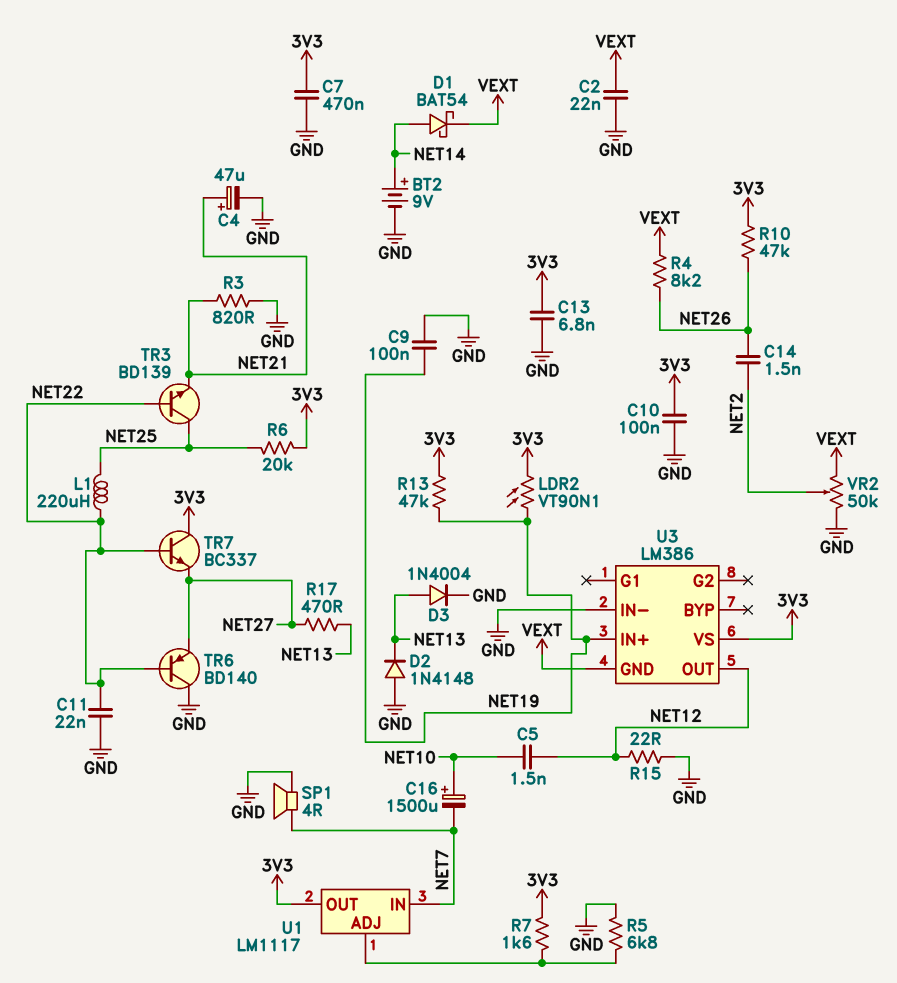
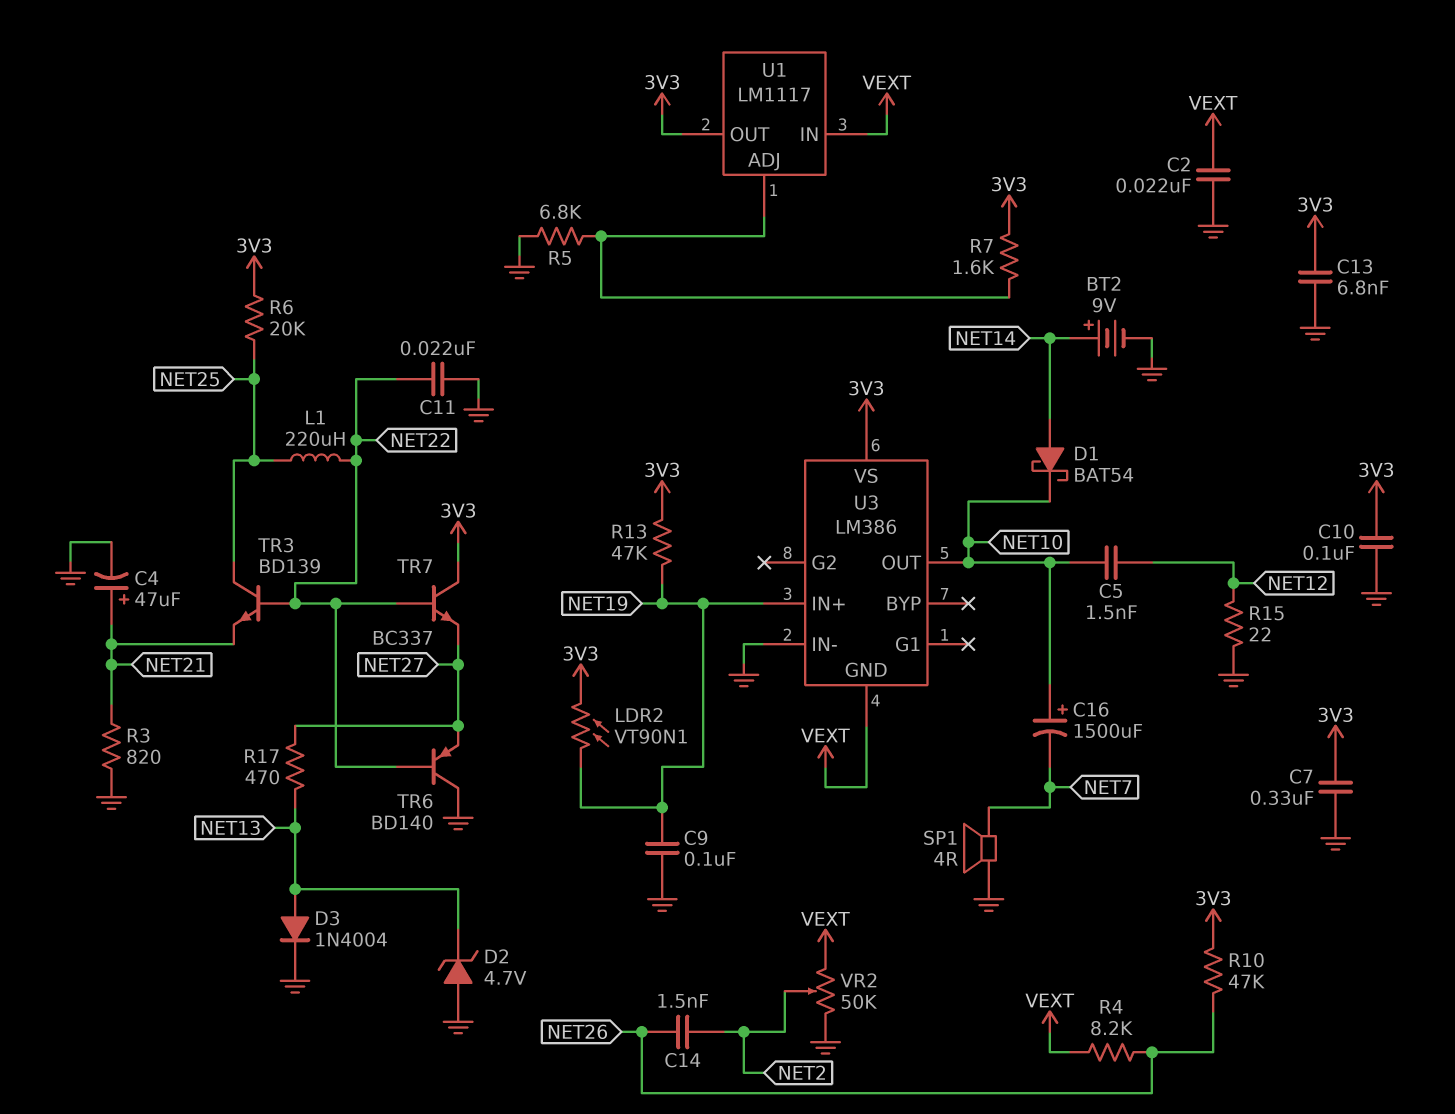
C7: 470nF (3V3, GND) -> 330nF (3V3, GND)
D1: schottky BAT54 (A NET14, K VEXT) -> schottky BAT54 (A NET14, K NET10)
D2: diode 1N4148 (A GND, K NET13) -> zener 4.7V (A GND, K NET13)
U1 pin IN: NET7 -> VEXT
U3 pin OUT: NET12 -> NET10

